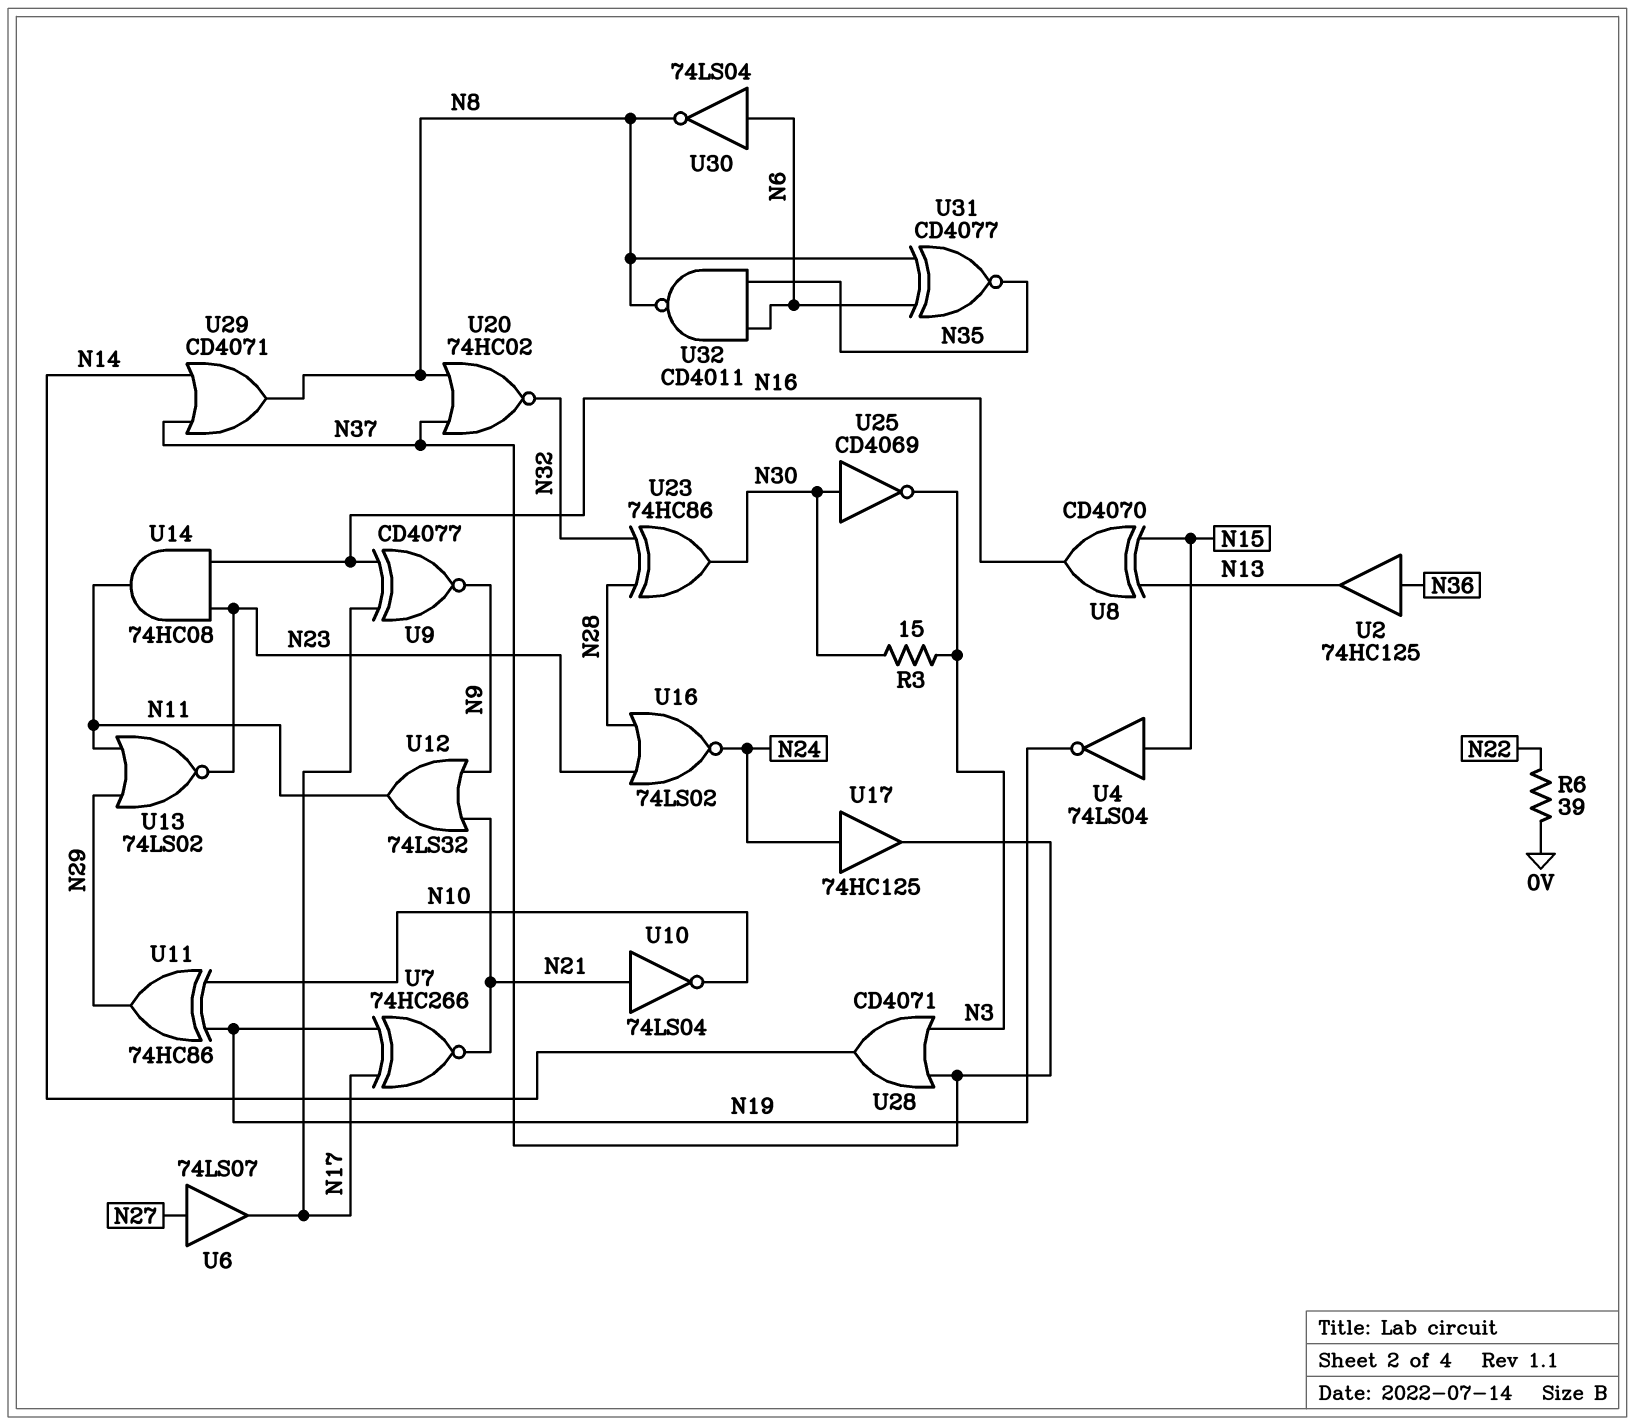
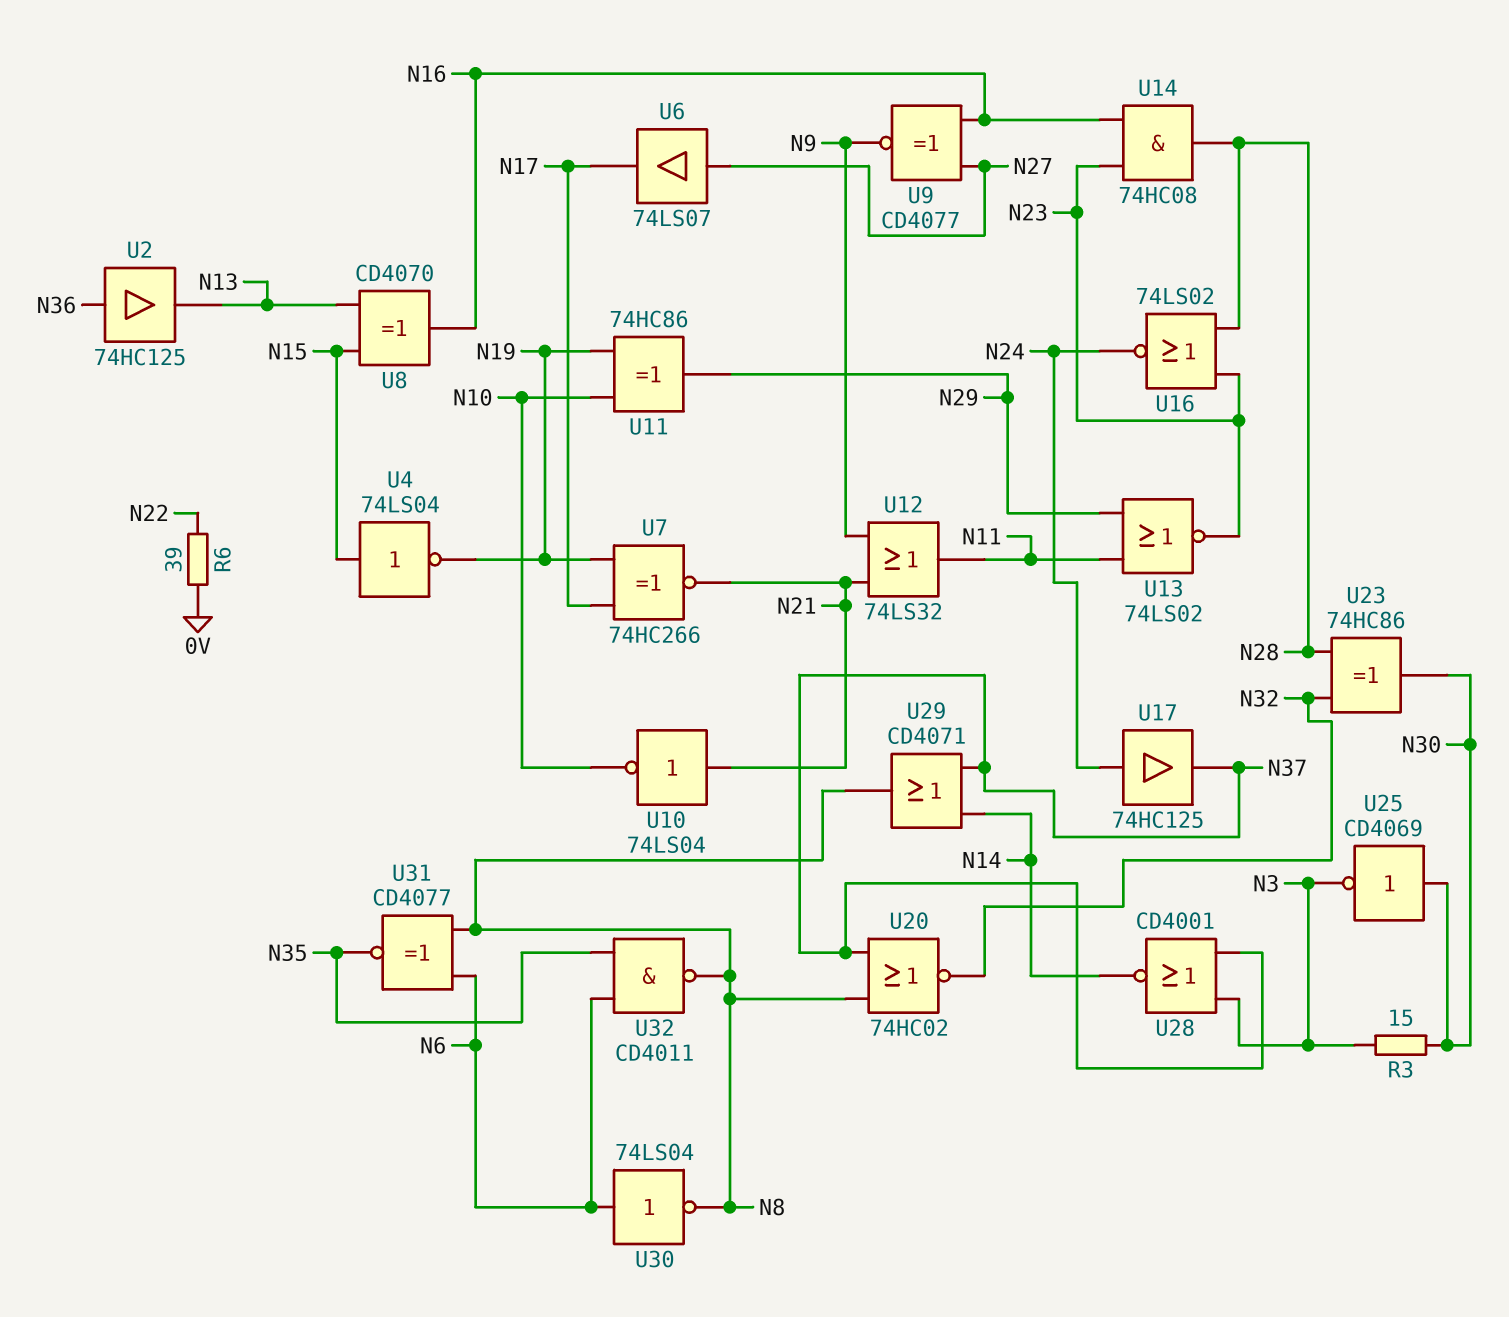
U9: XNOR CD4077 (in N16, in N17, out N9) -> XNOR CD4077 (in N16, in N27, out N9)
U14: AND 74HC08 (in N16, in N23, out N11) -> AND 74HC08 (in N16, in N23, out N28)
U28: OR CD4071 (in N3, in N37, out N14) -> NOR CD4001 (in N3, in N37, out N14)

